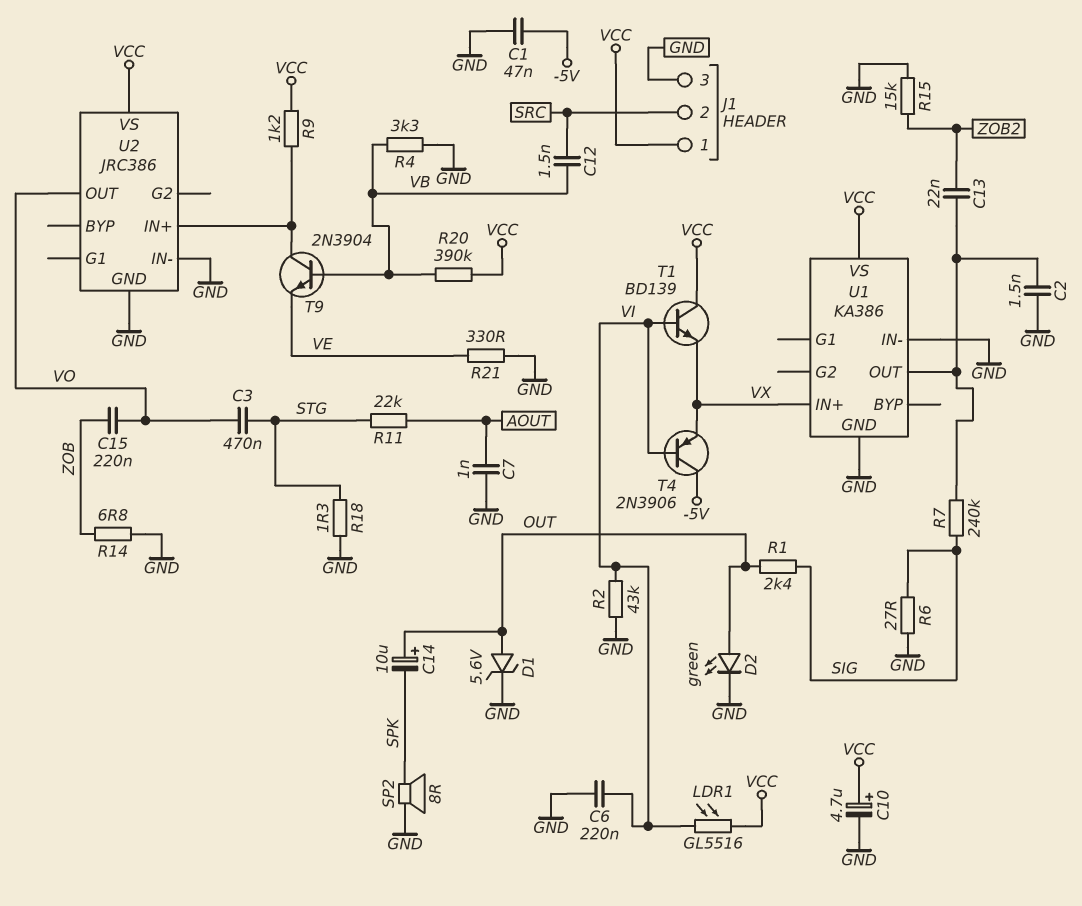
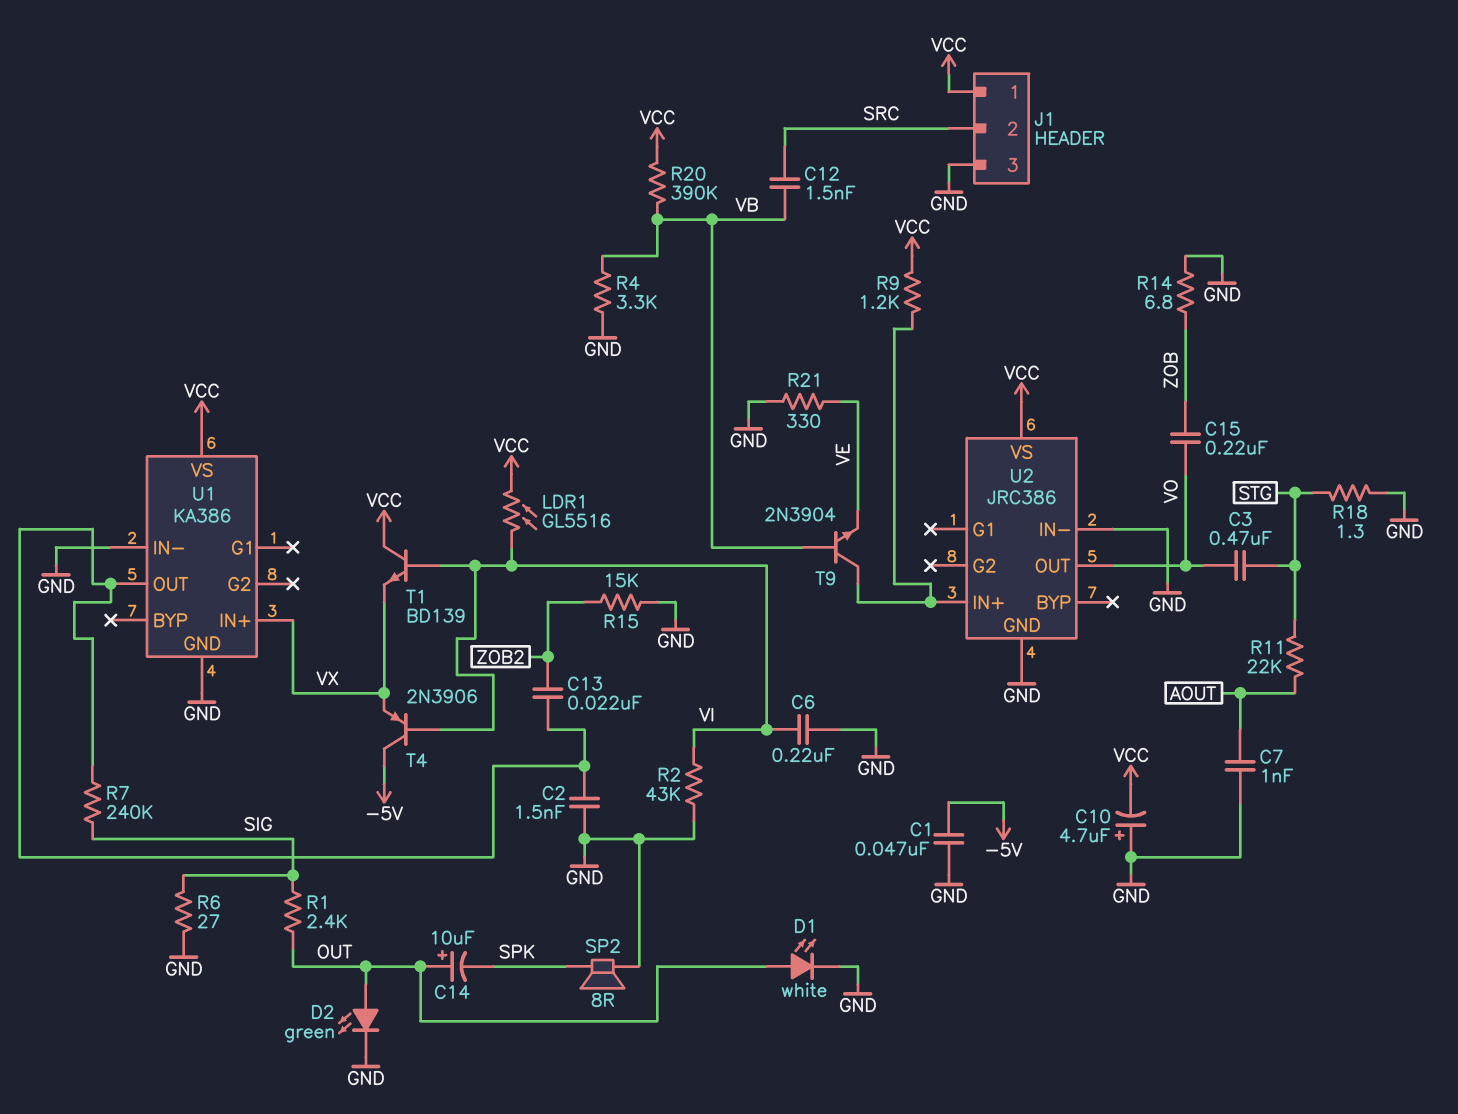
C10: 4.7uF (plus VCC, minus GND) -> 4.7uF (plus GND, minus VCC)
D1: zener 5.6V (A OUT, K GND) -> LED white (A OUT, K GND)

